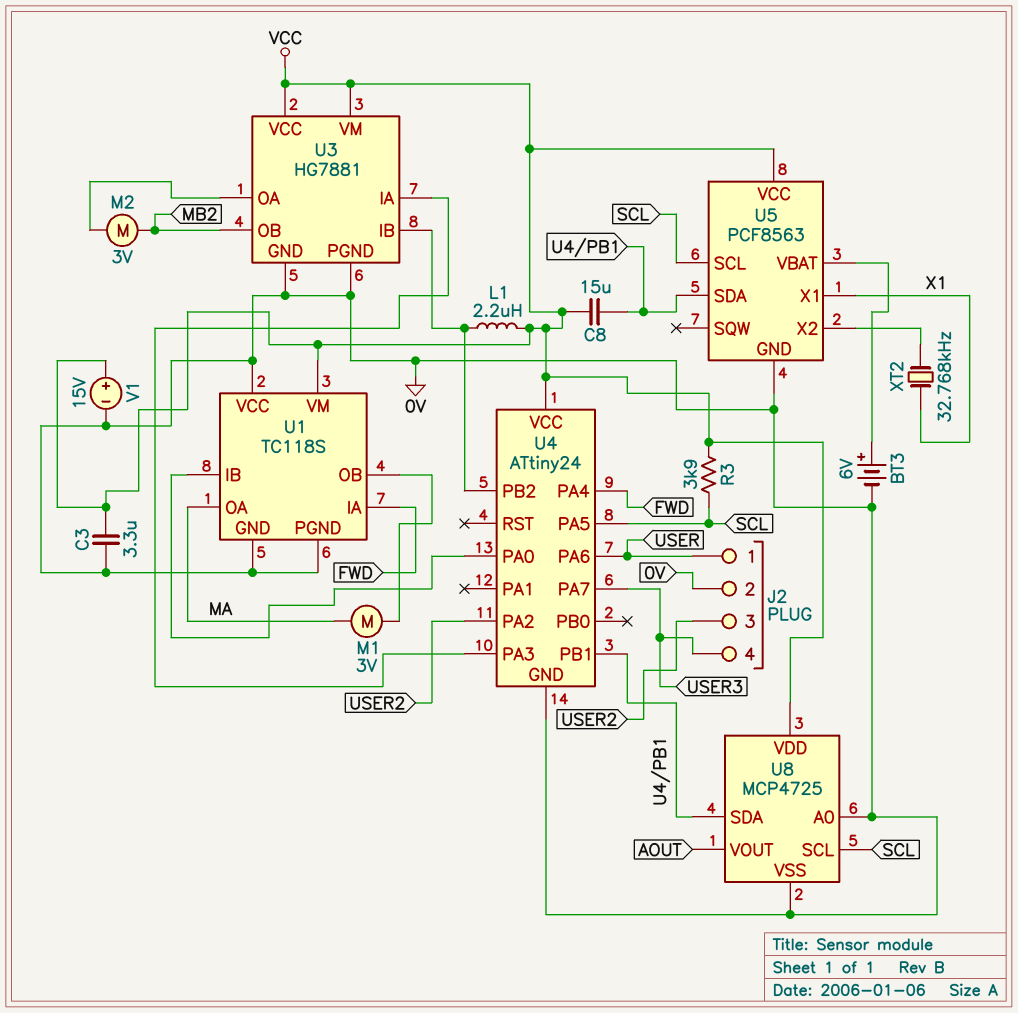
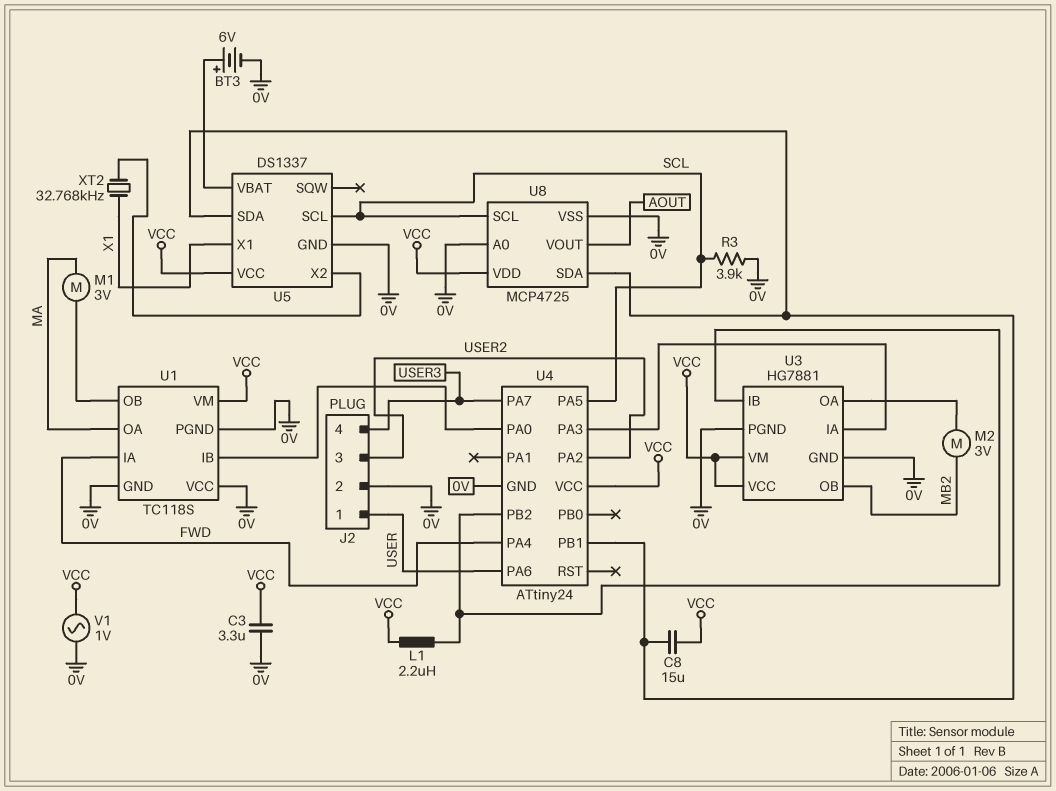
R3: 3.9k (SCL, VCC) -> 3.9k (0V, SCL)
U5: PCF8563 -> DS1337
V1: 15V (plus VCC, minus 0V) -> AC 1V (0V, VCC)

